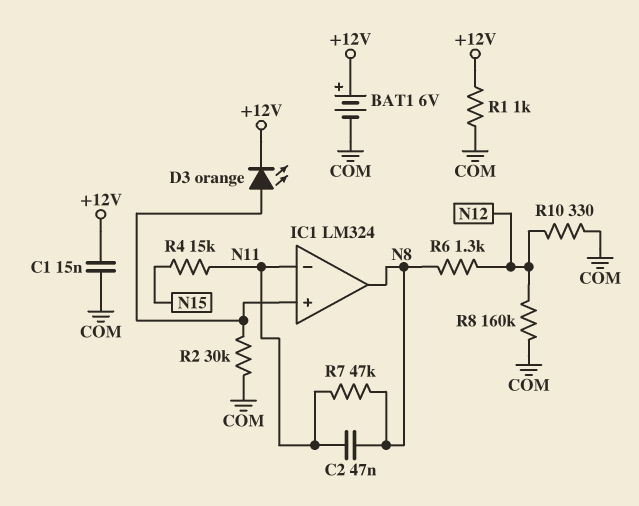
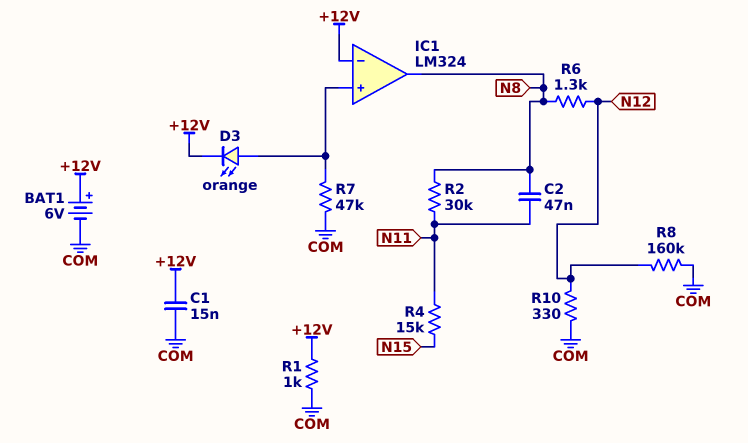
IC1 pin in-: N11 -> +12V
R2: 30k (COM, IC1/in+) -> 30k (N8, N11)
R7: 47k (N8, N11) -> 47k (COM, IC1/in+)

